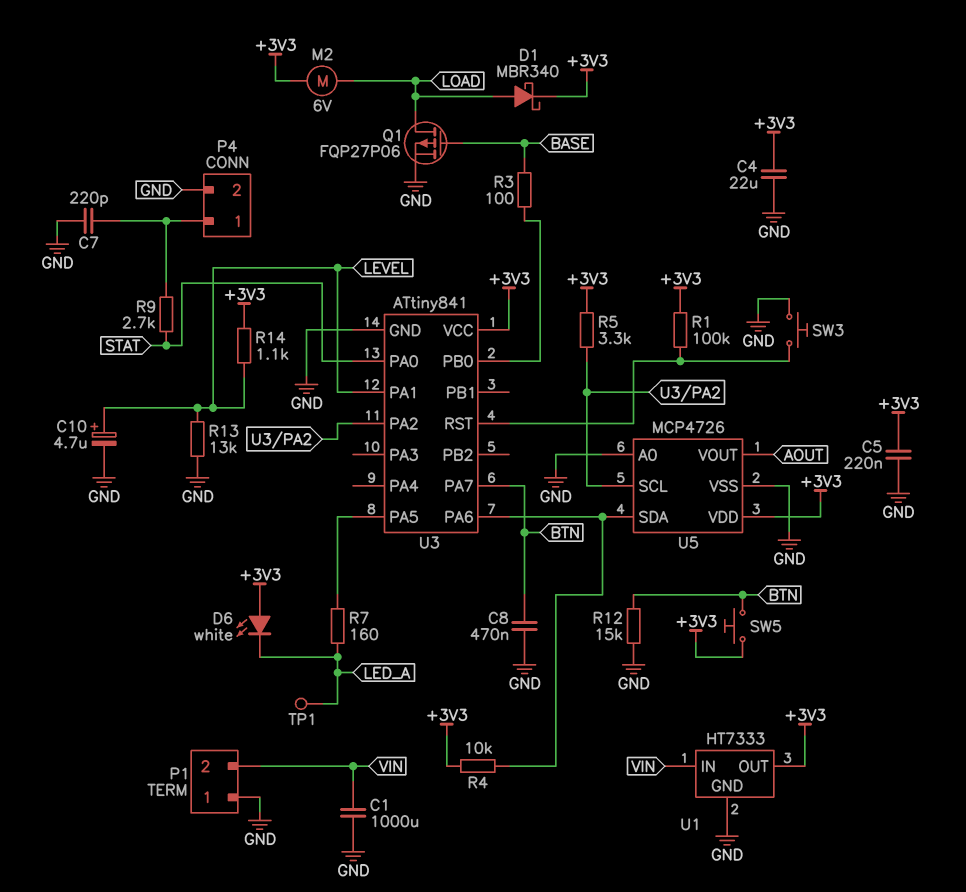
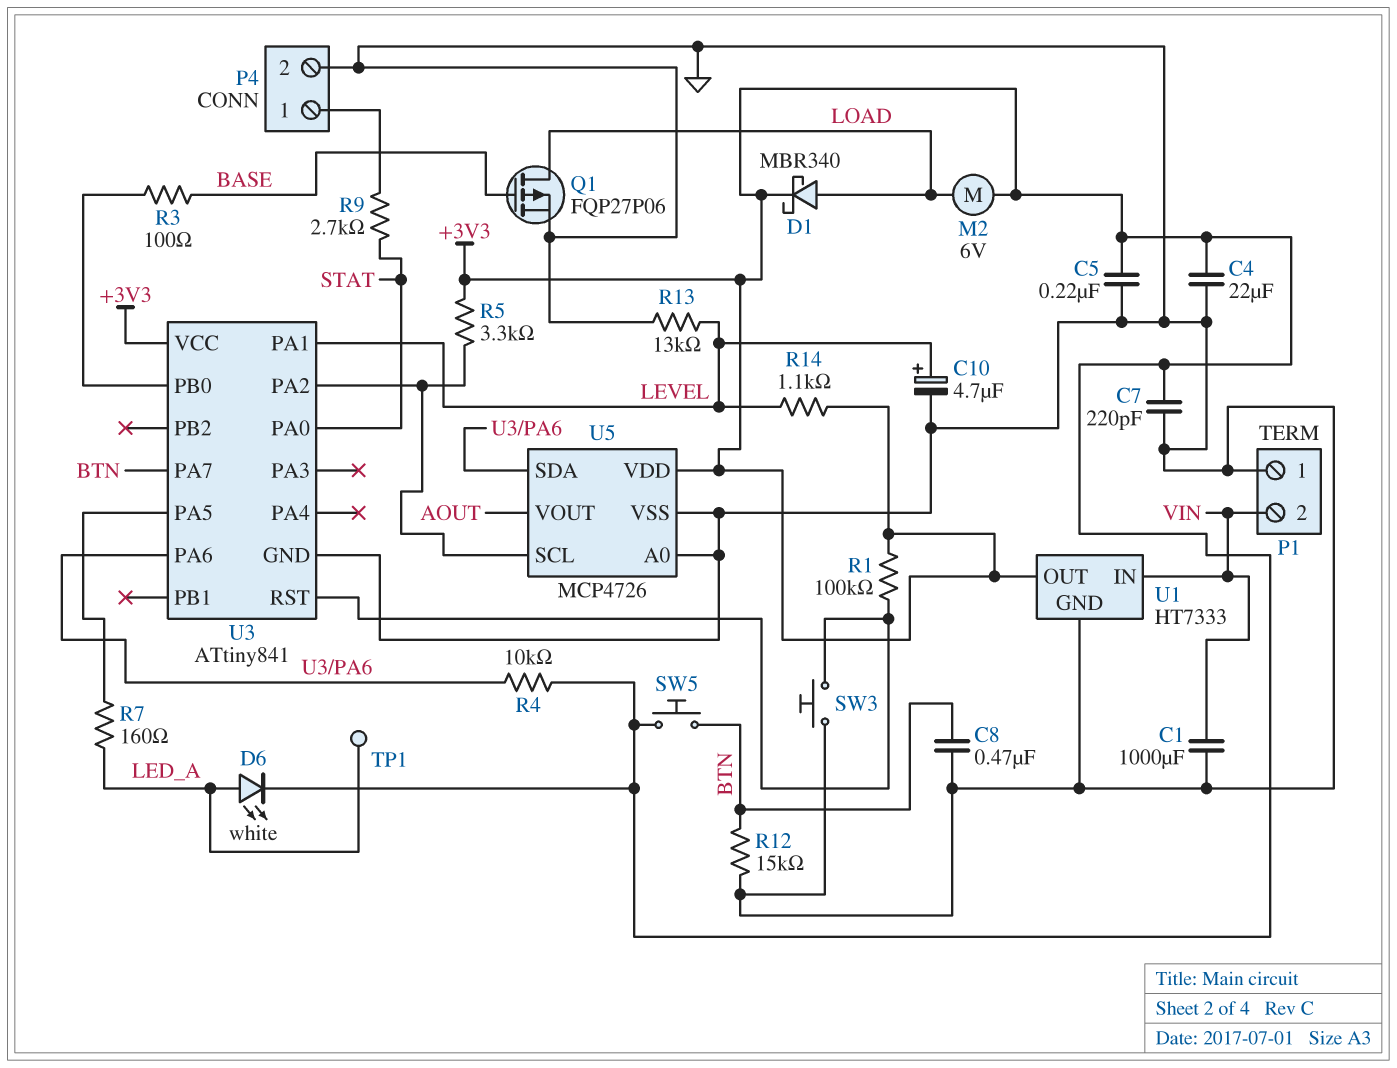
C7: 220pF (GND, P4/1) -> 220pF (+3V3, GND)
D6: LED white (A +3V3, K LED_A) -> LED white (A LED_A, K +3V3)

